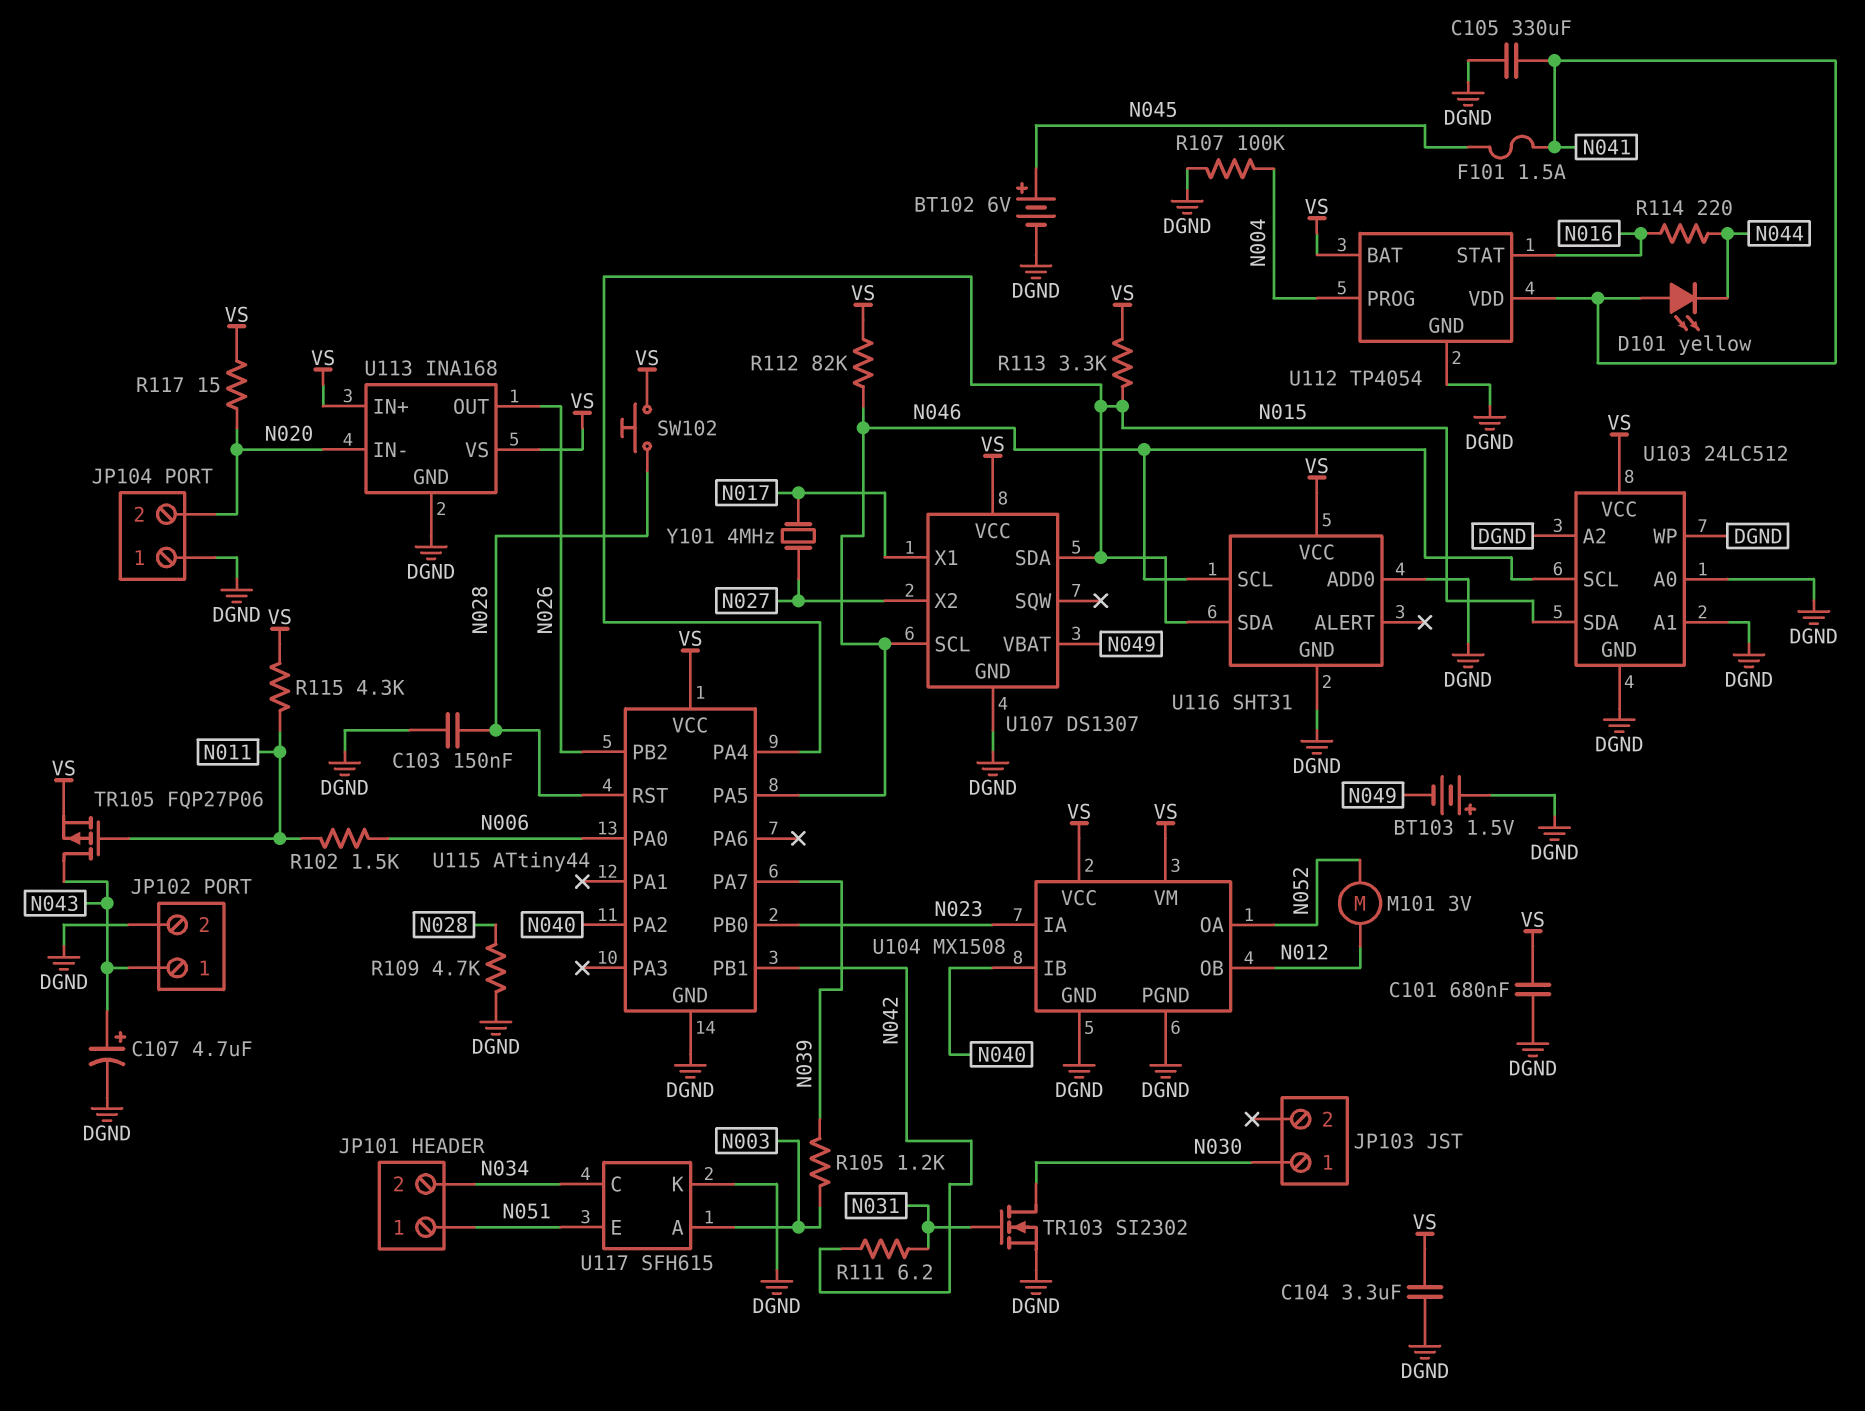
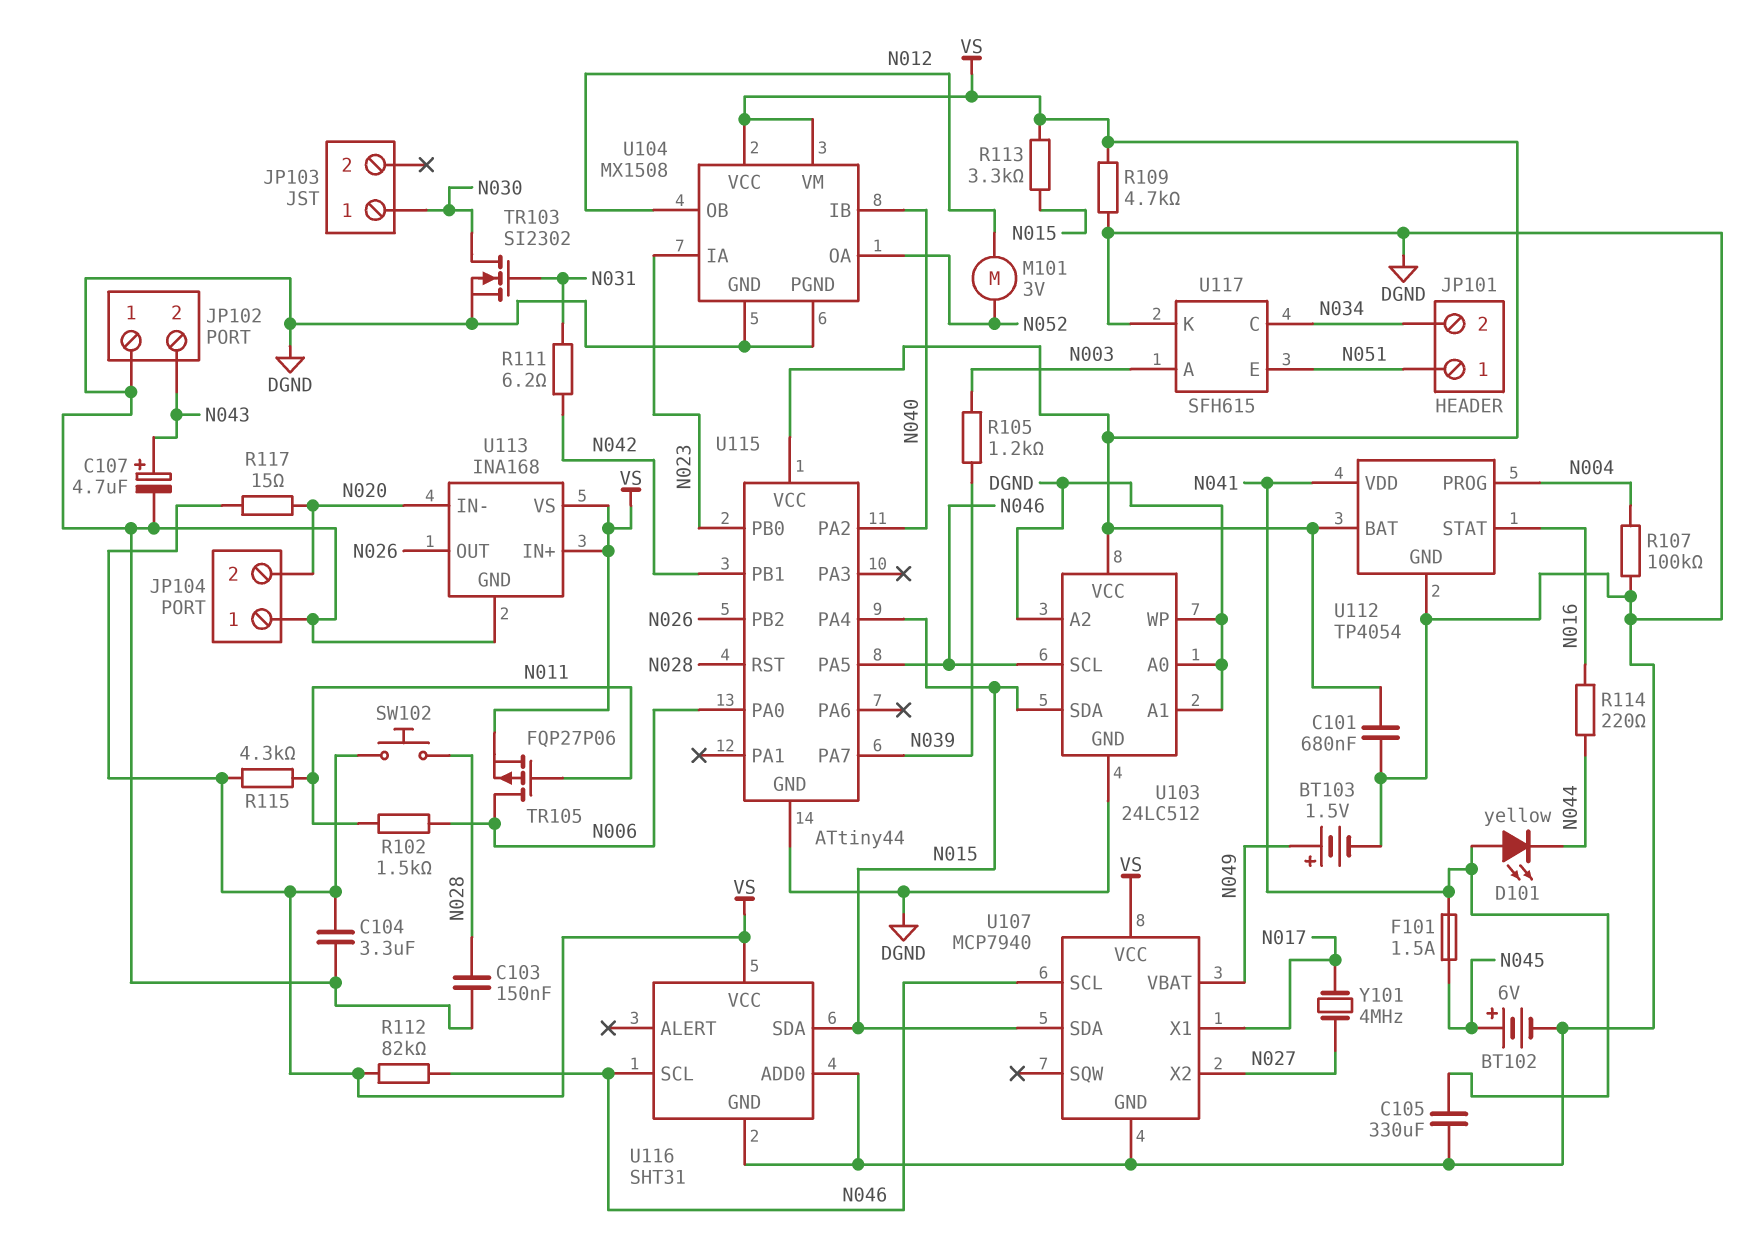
BT103: 1.5V (plus DGND, minus N049) -> 1.5V (plus N049, minus DGND)
JP102 pin 1: N043 -> DGND
JP102 pin 2: DGND -> N043
R109: 4.7k (DGND, N028) -> 4.7k (DGND, VS)
TR105: PMOS FQP27P06 (G N011, D N043, S VS) -> PMOS FQP27P06 (G N011, D N006, S VS)
U107: DS1307 -> MCP7940

